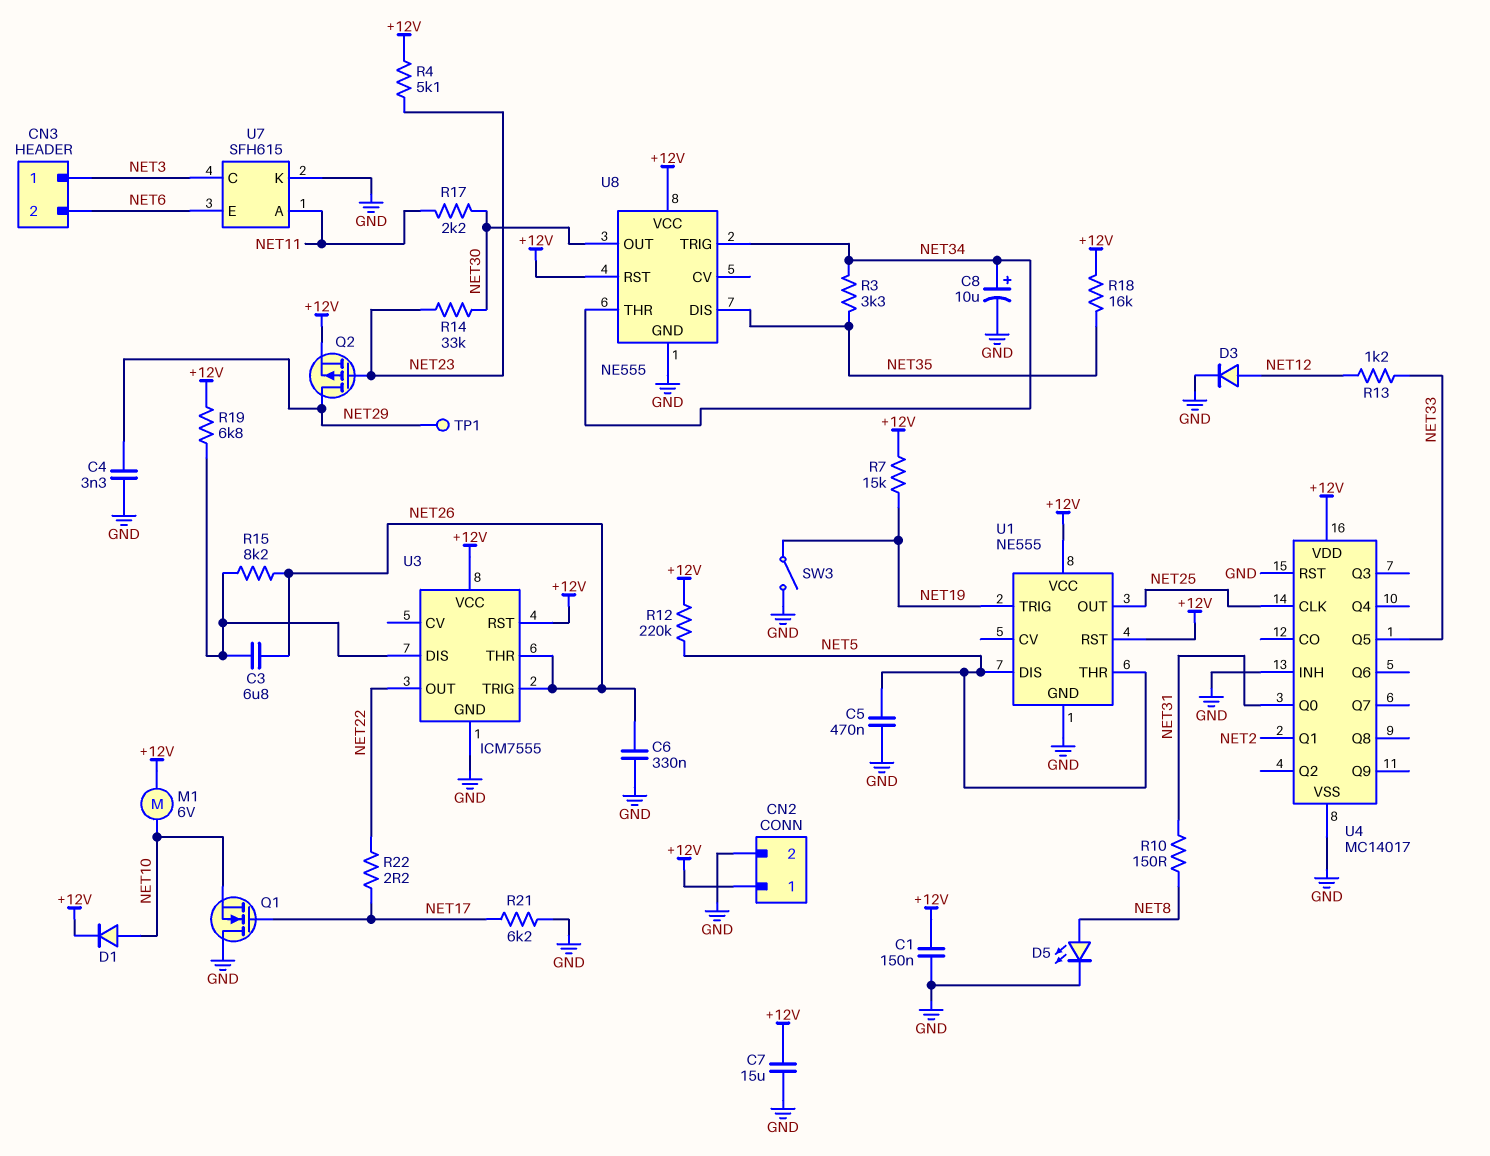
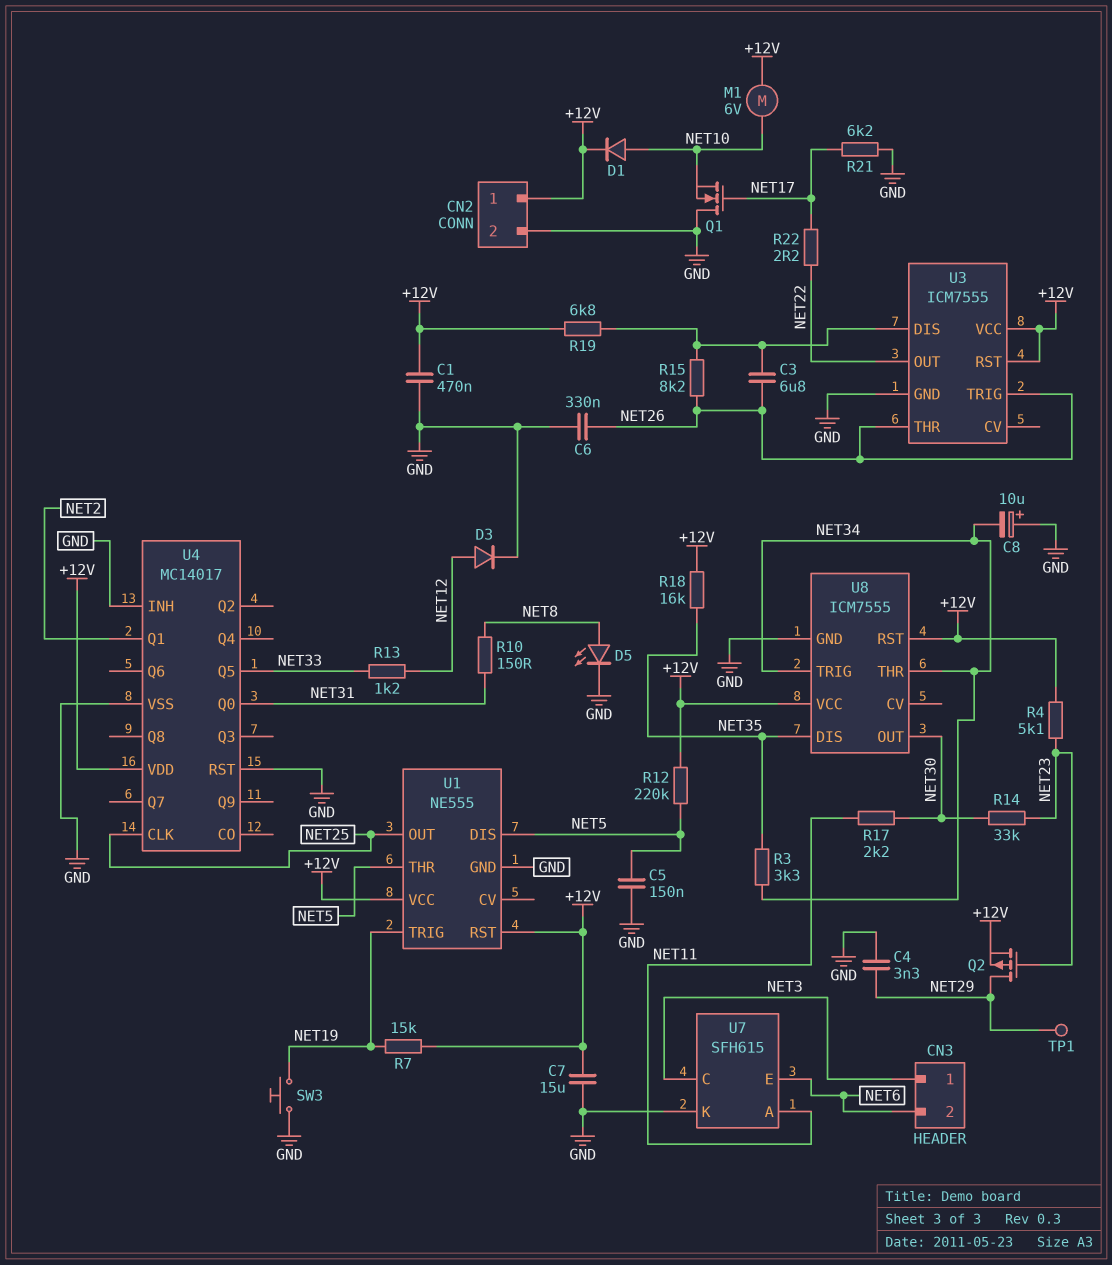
C1: 150nF (+12V, GND) -> 470nF (+12V, GND)
C5: 470nF (GND, NET5) -> 150nF (GND, NET5)
C8: 10uF (plus NET34, minus GND) -> 10uF (plus GND, minus NET34)
SW3: switch (GND, NET19) -> button (GND, NET19)
U8: NE555 -> ICM7555

